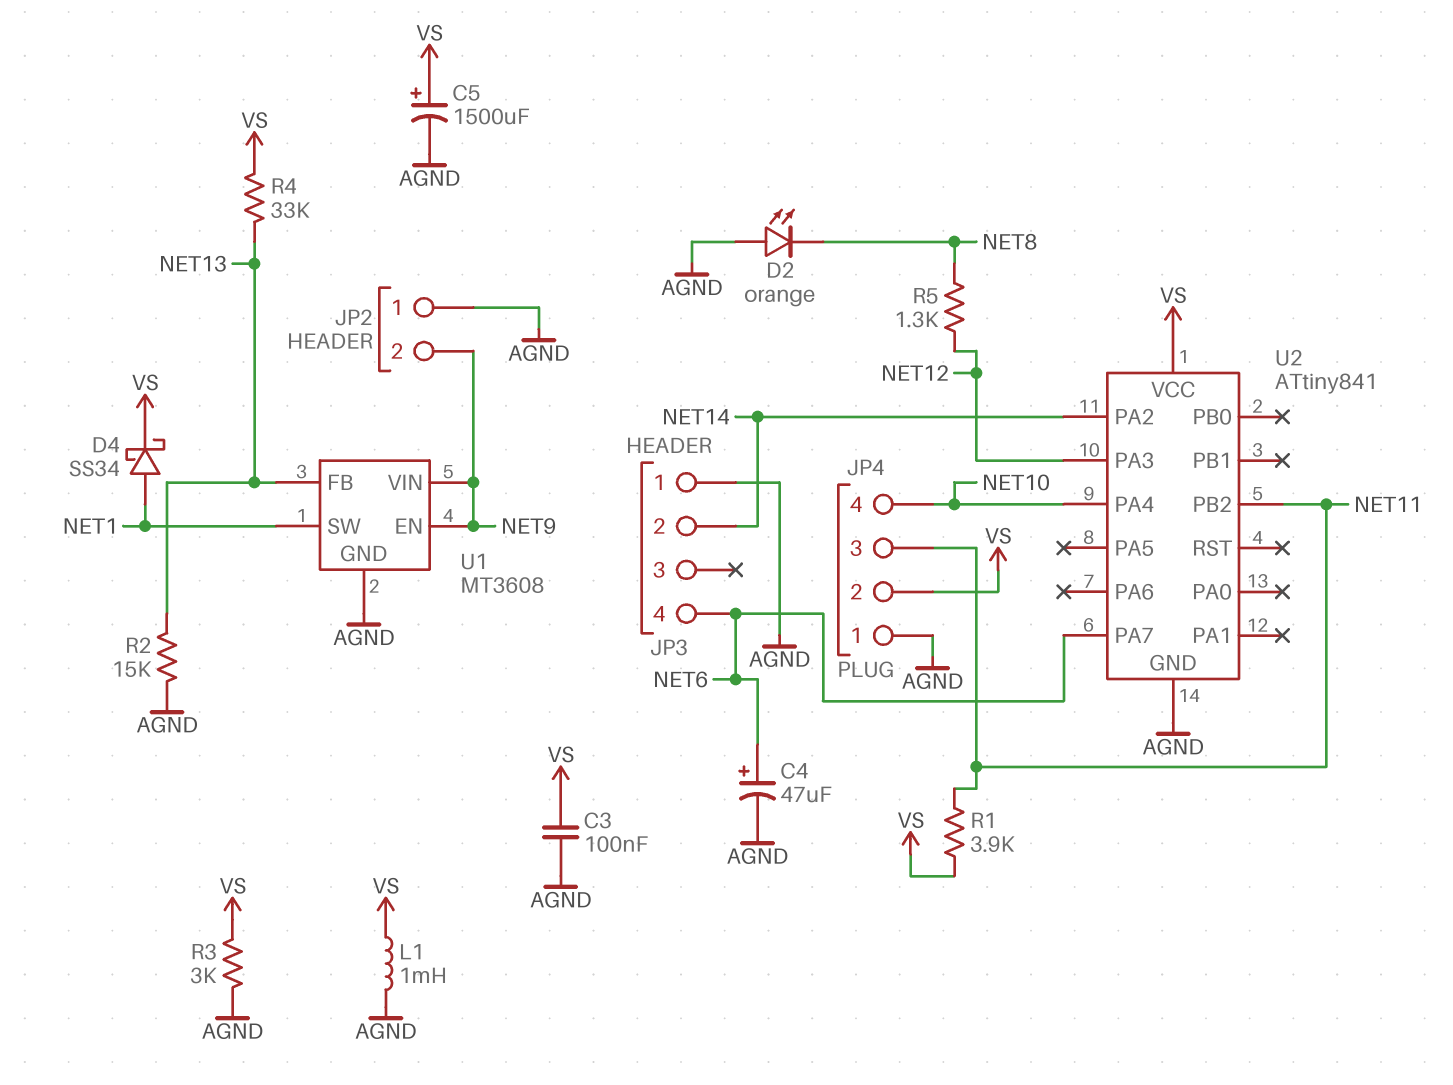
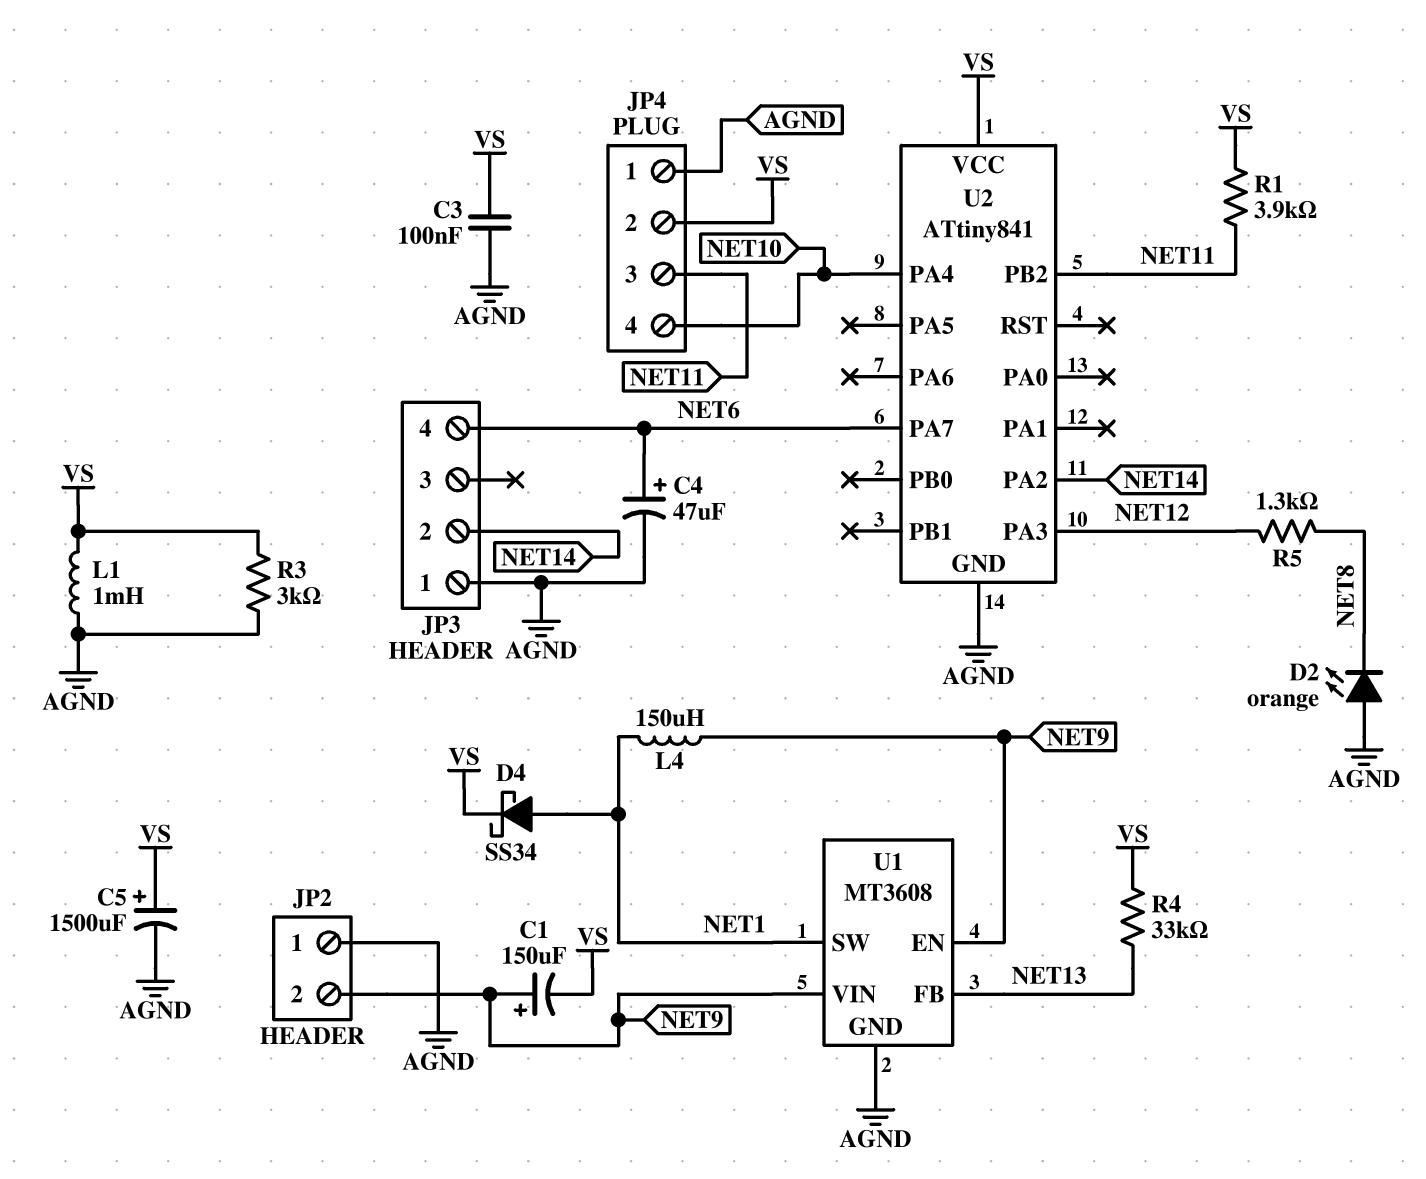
C1: none -> 150uF (plus NET9, minus VS)
L4: none -> 150uH (NET1, NET9)
R2: 15k (AGND, NET13) -> none

